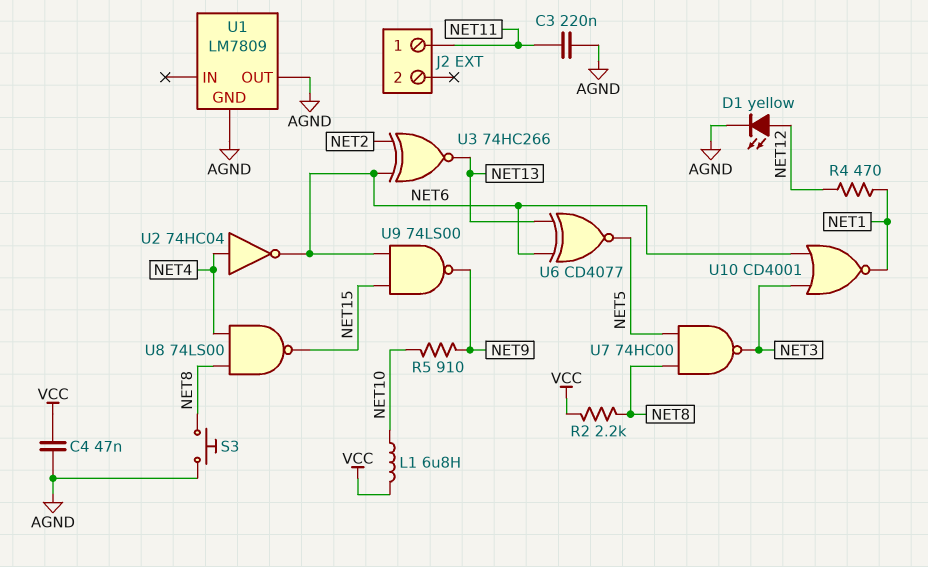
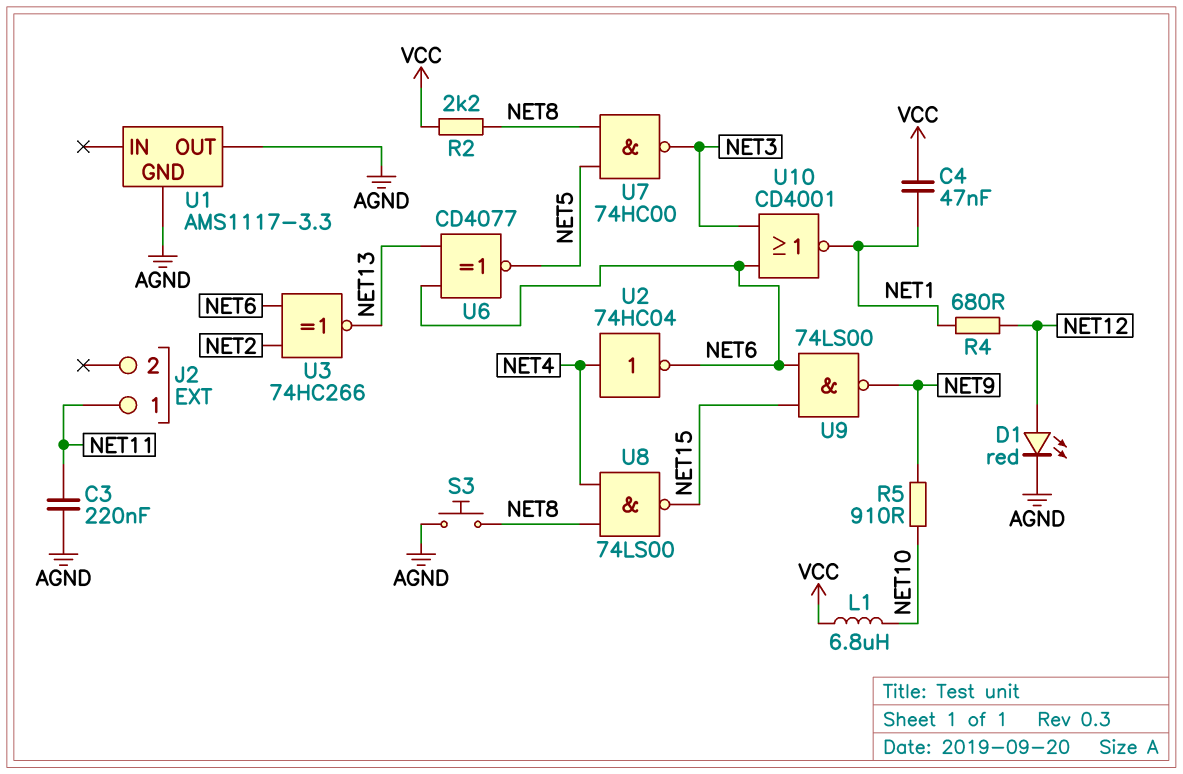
C4: 47nF (AGND, VCC) -> 47nF (NET1, VCC)
D1: LED yellow (A NET12, K AGND) -> LED red (A NET12, K AGND)
R4: 470 (NET1, NET12) -> 680 (NET1, NET12)
U1: LM7809 -> AMS1117-3.3

